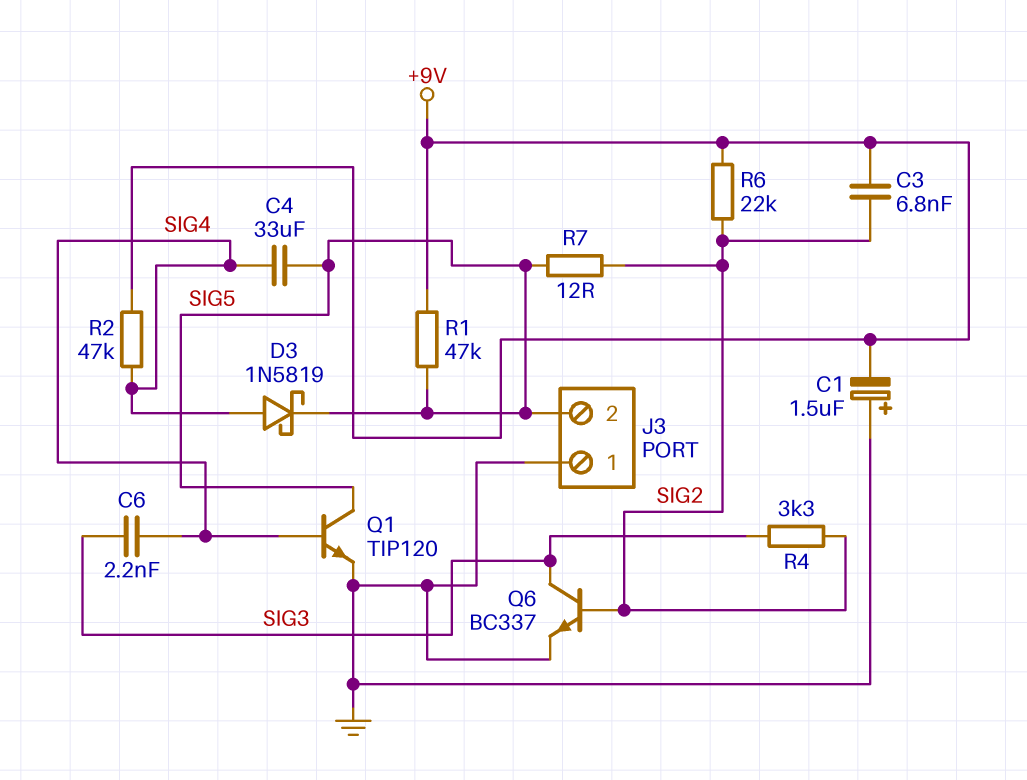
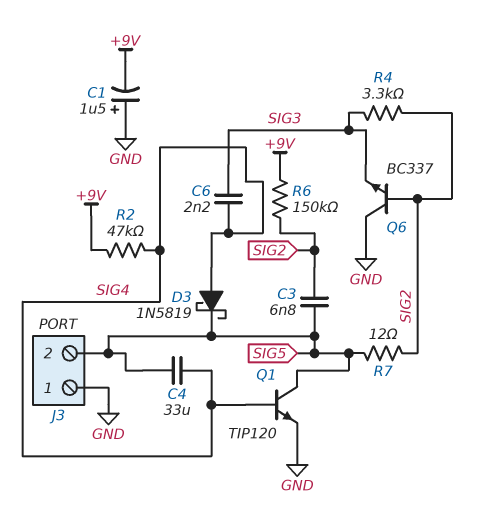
C3: 6.8nF (+9V, SIG2) -> 6.8nF (SIG2, SIG5)
Q6: NPN BC337 (B SIG2, C SIG3, E GND) -> NPN BC337 (B SIG2, C GND, E SIG3)
R1: 47k (+9V, SIG5) -> none
R6: 22k (+9V, SIG2) -> 150k (+9V, SIG2)

